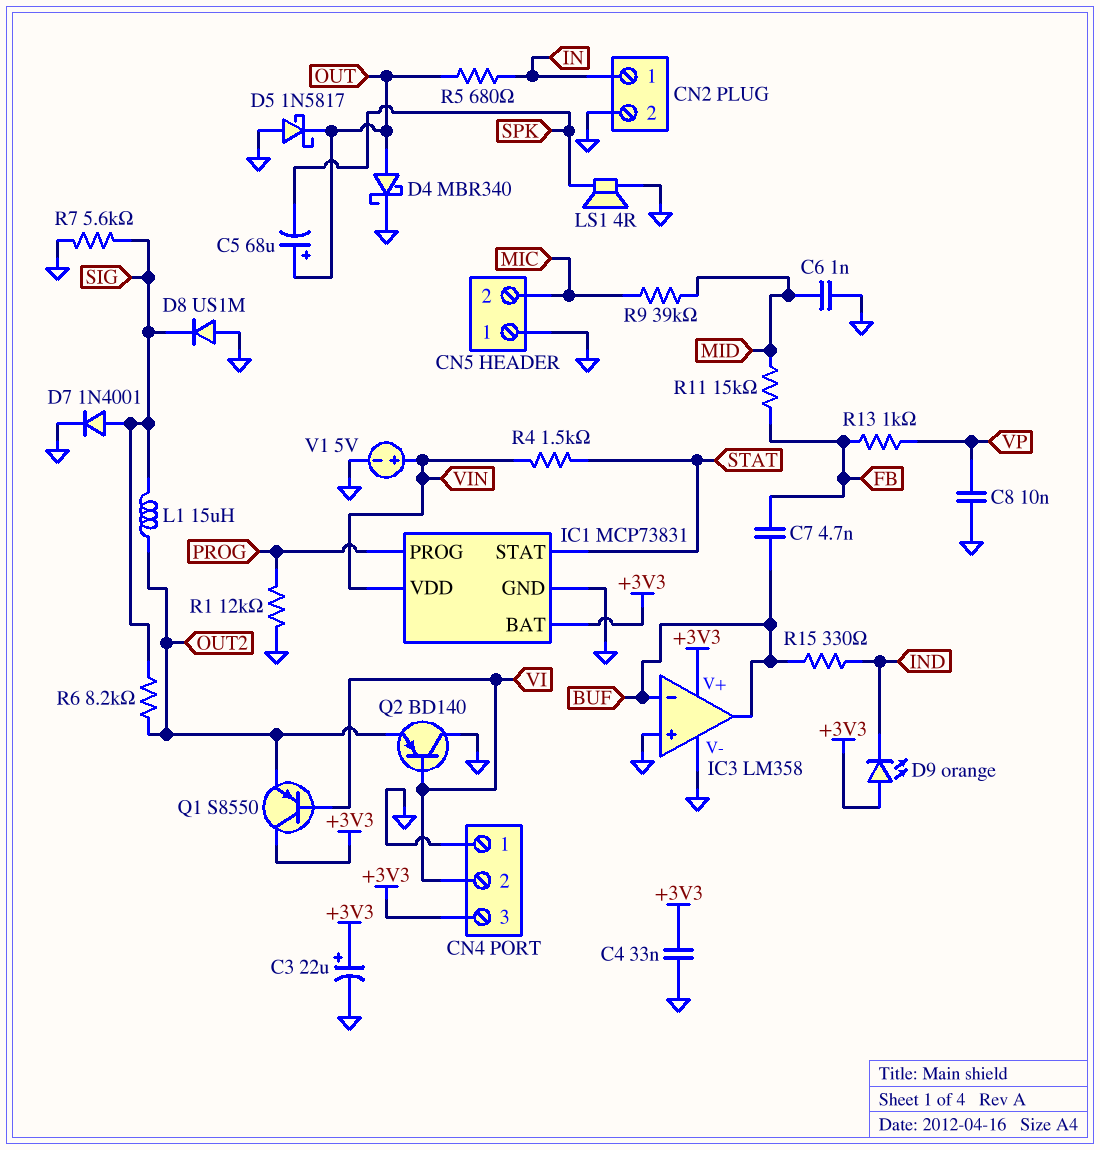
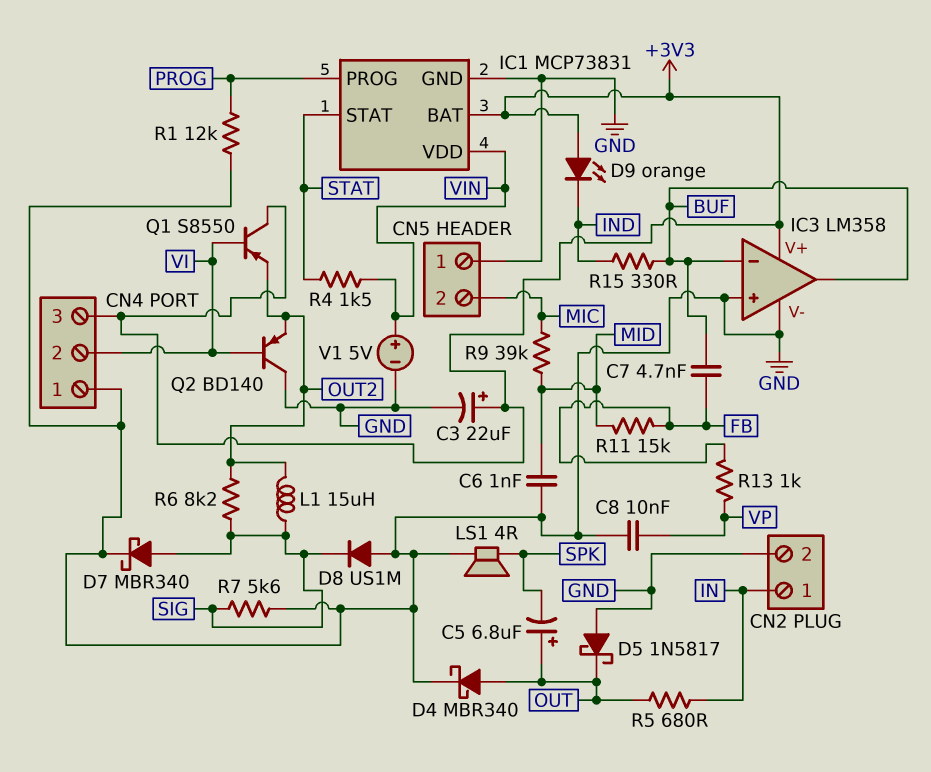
C4: 33nF (+3V3, GND) -> none
C5: 68uF (plus OUT, minus SPK) -> 6.8uF (plus OUT, minus SPK)
D7: diode 1N4001 (A SIG, K GND) -> schottky MBR340 (A SIG, K GND)

